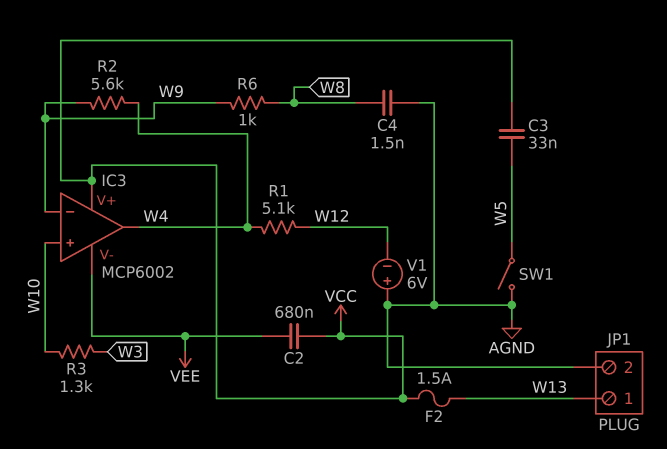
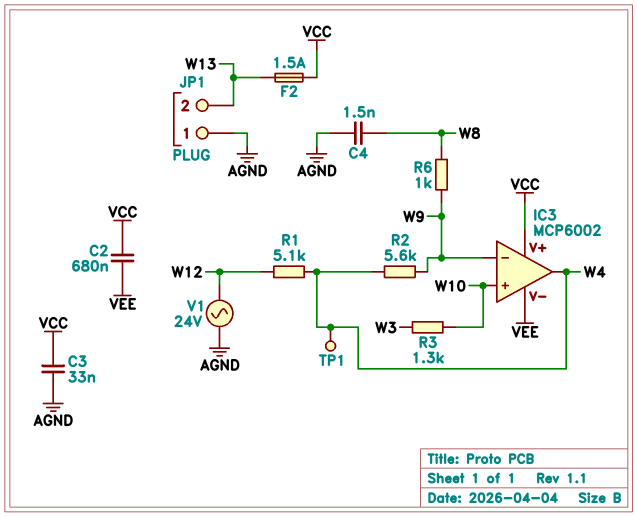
C3: 33nF (VCC, W5) -> 33nF (AGND, VCC)
JP1 pin 1: W13 -> AGND
JP1 pin 2: AGND -> W13
SW1: switch (AGND, W5) -> none
TP1: none -> test point (W4)
V1: 6V (plus AGND, minus W12) -> AC 24V (AGND, W12)

